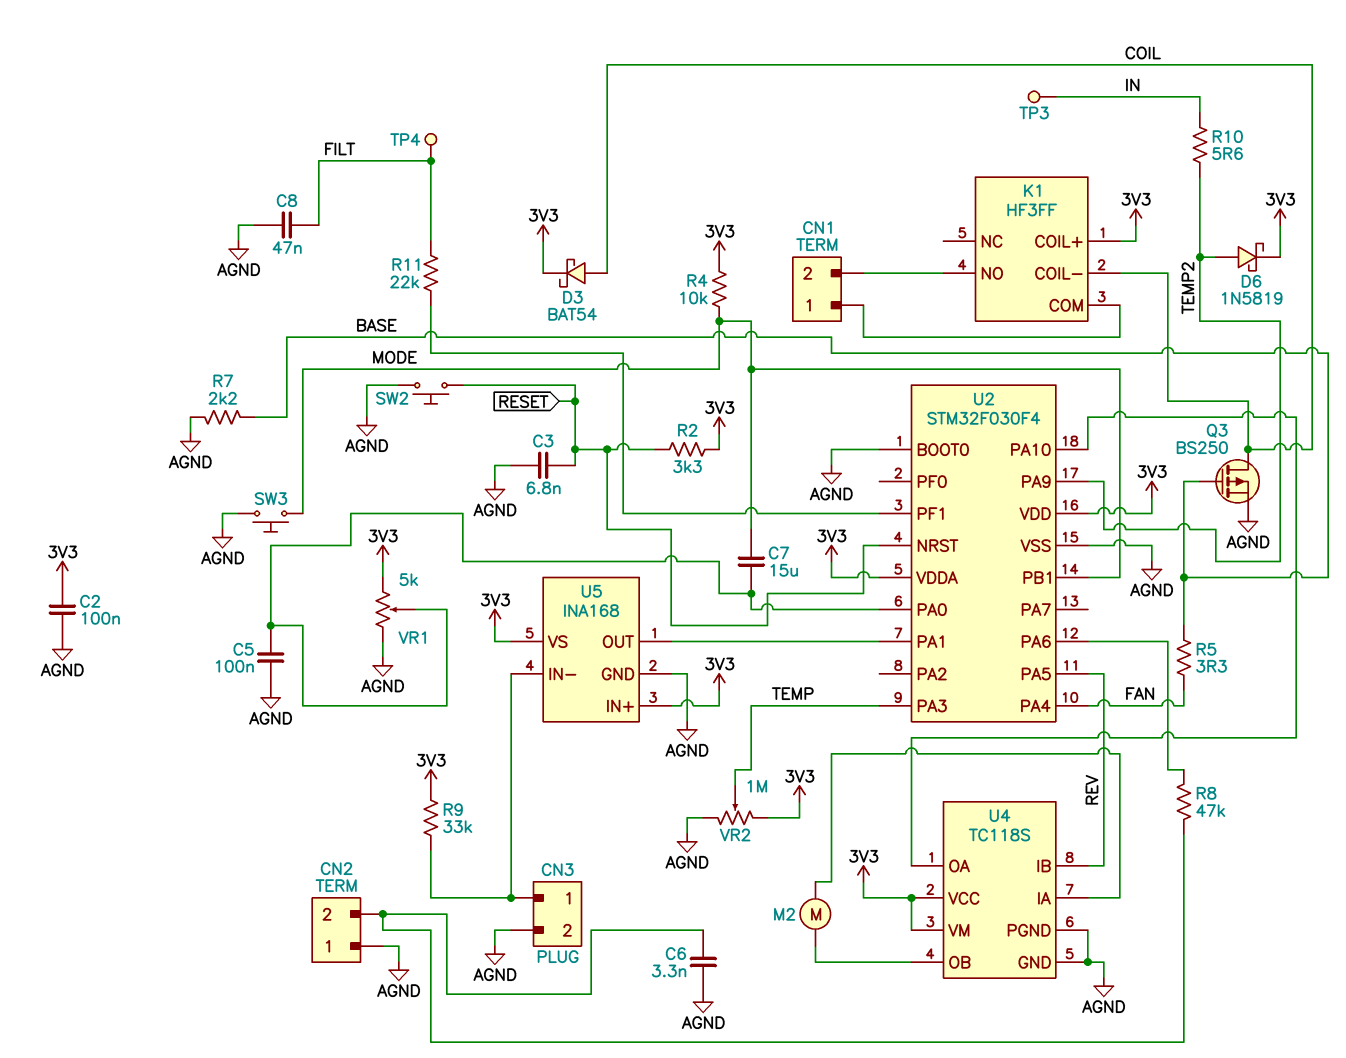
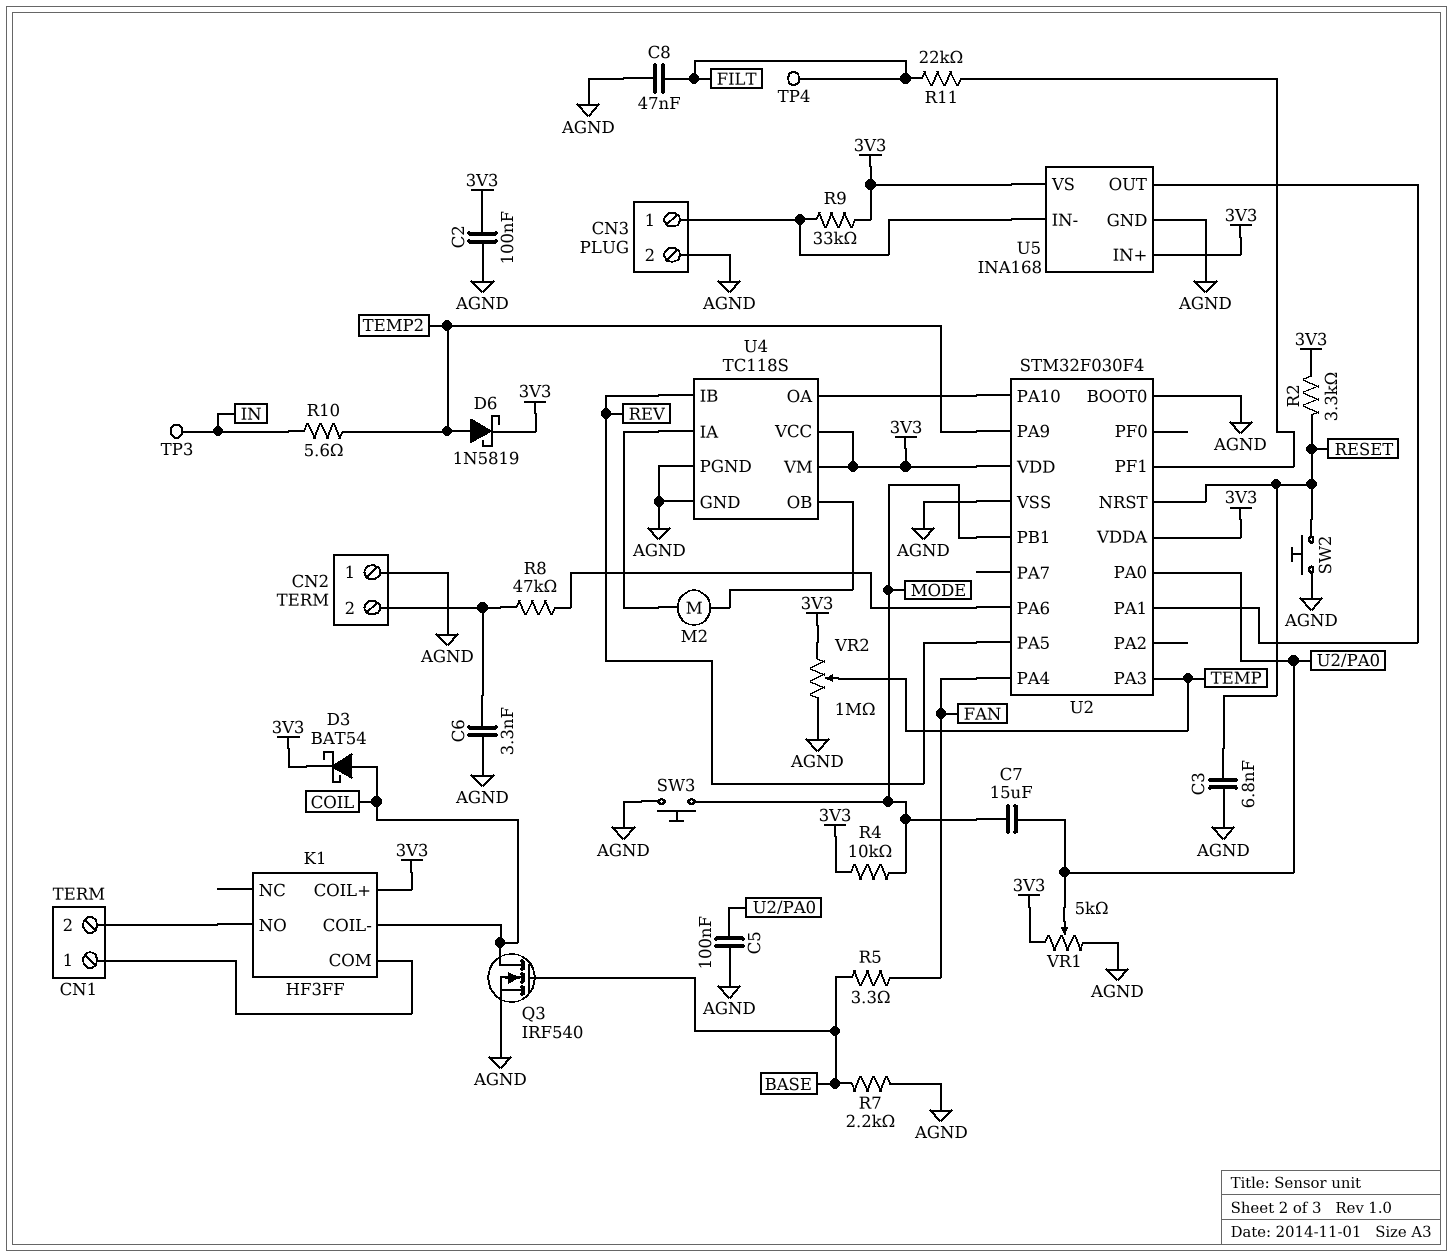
Q3: PMOS BS250 (G BASE, D COIL, S AGND) -> NMOS IRF540 (G BASE, D COIL, S AGND)

